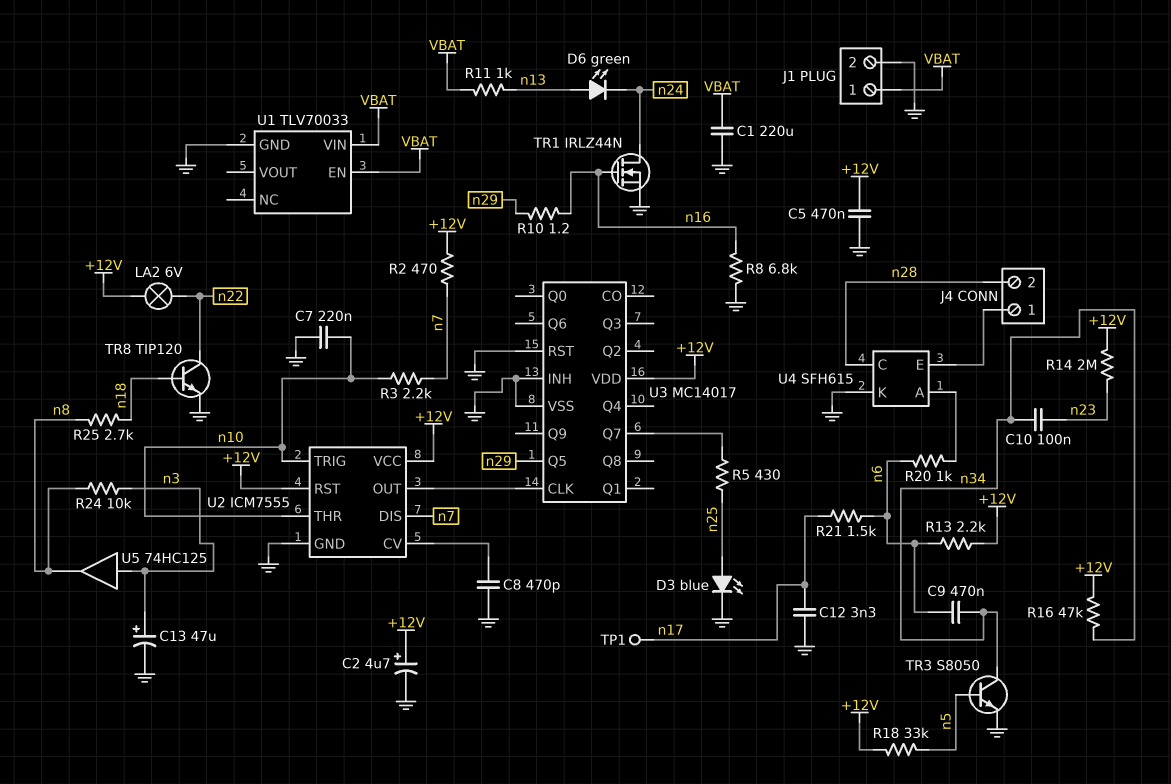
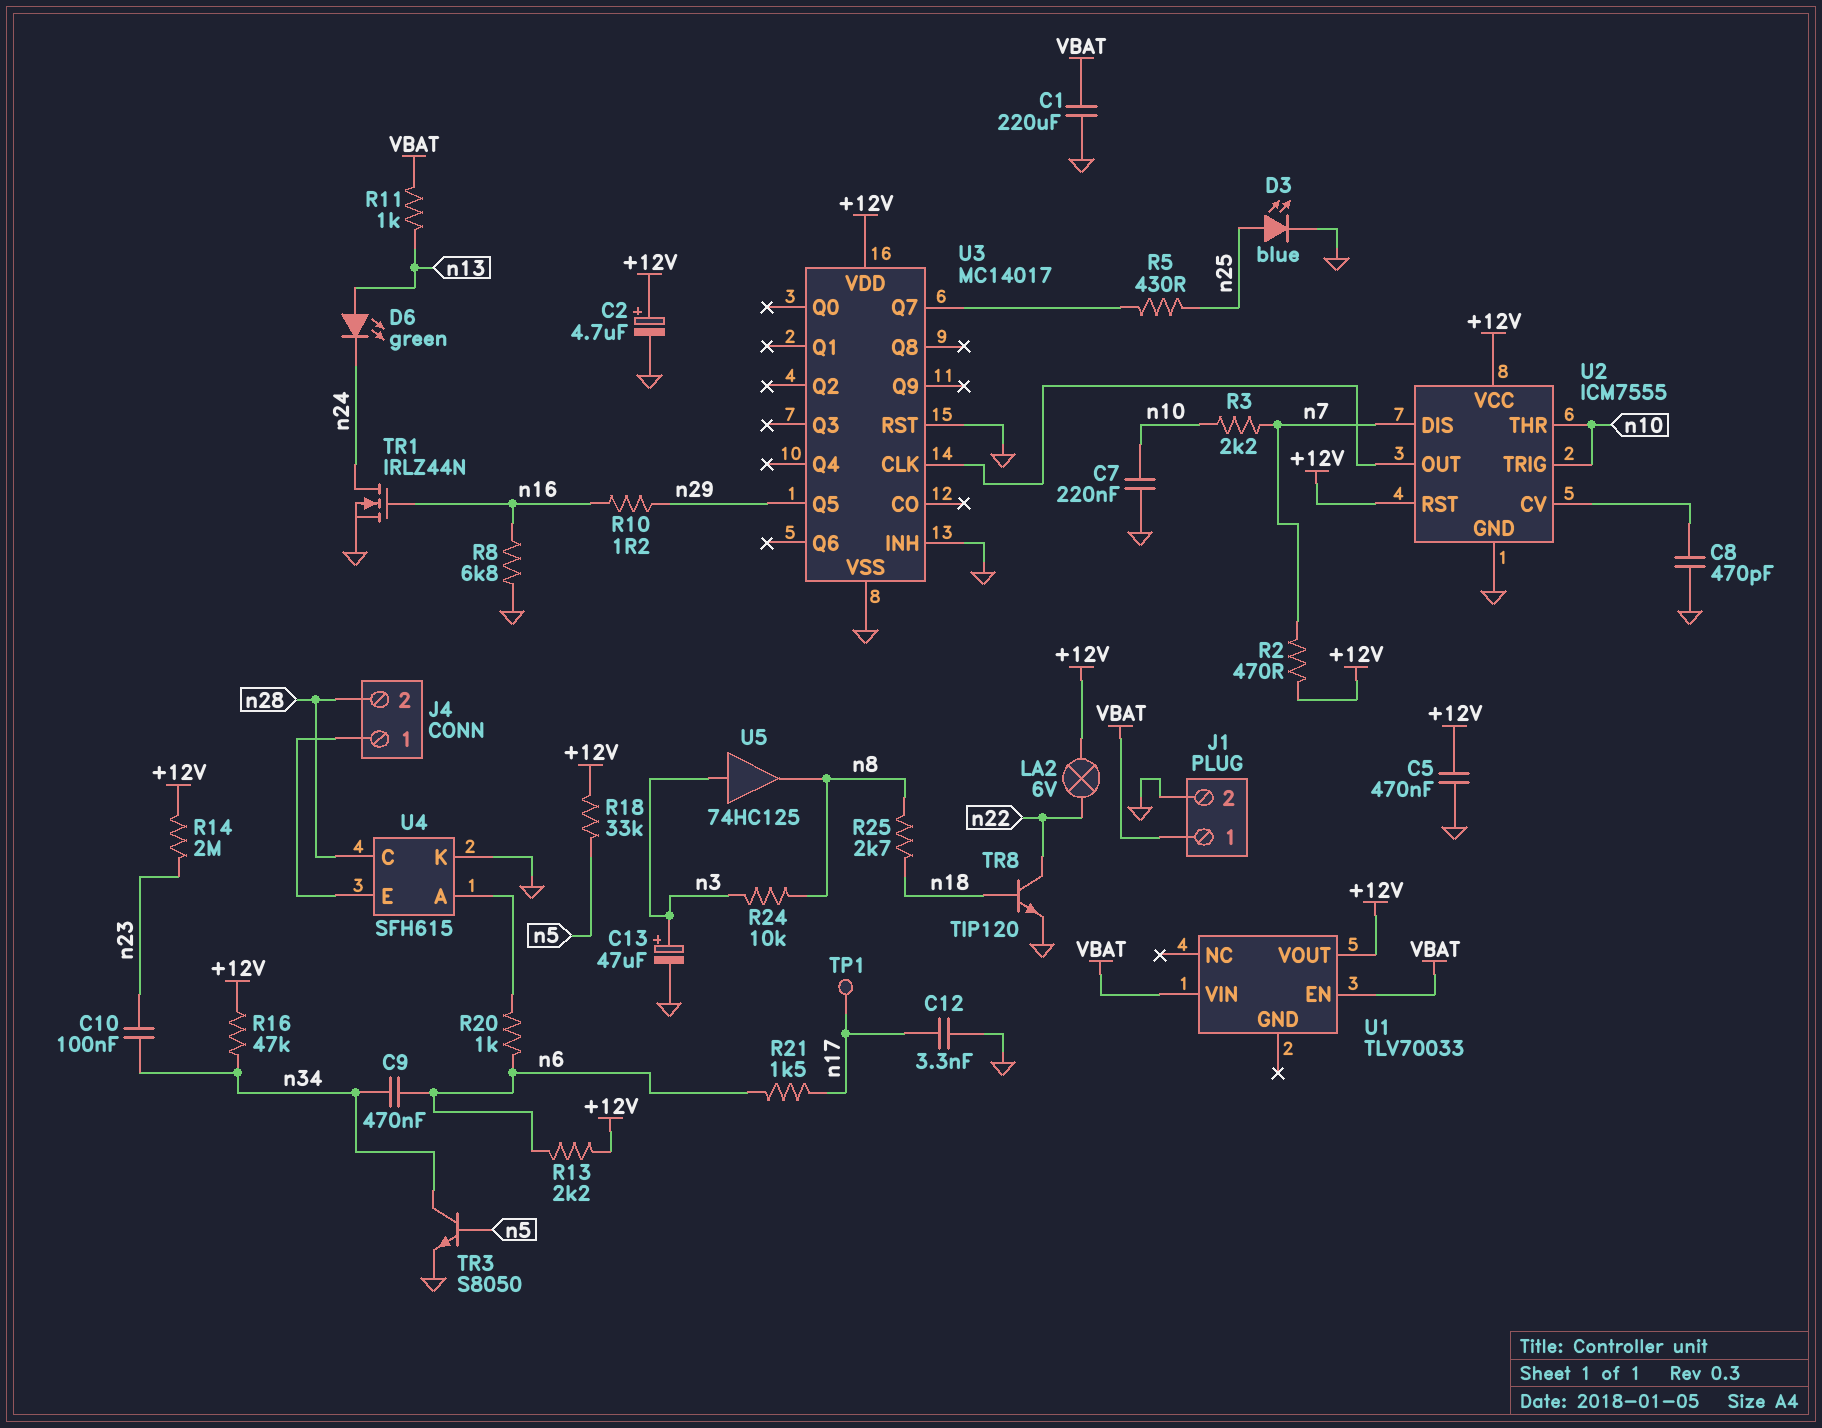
U1 pin GND: GND -> none
U1 pin VOUT: none -> +12V

